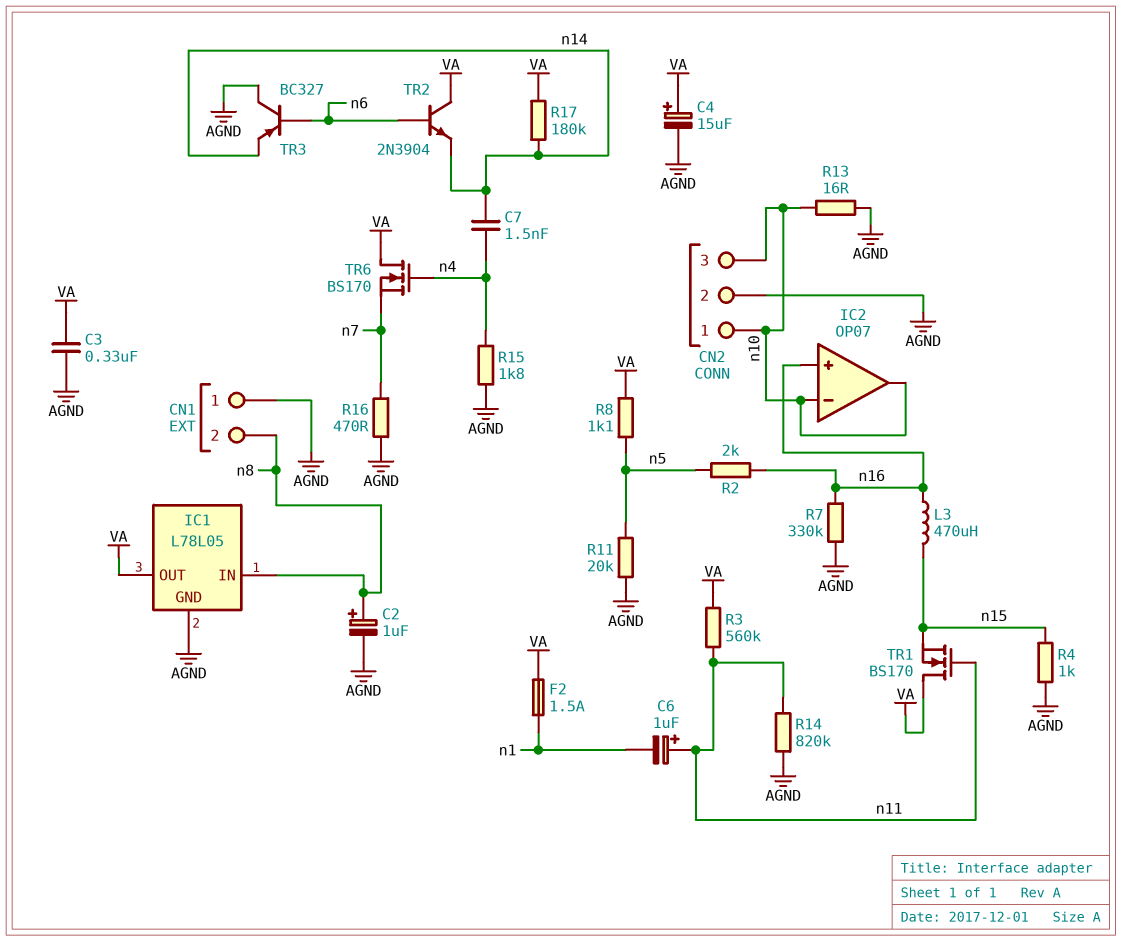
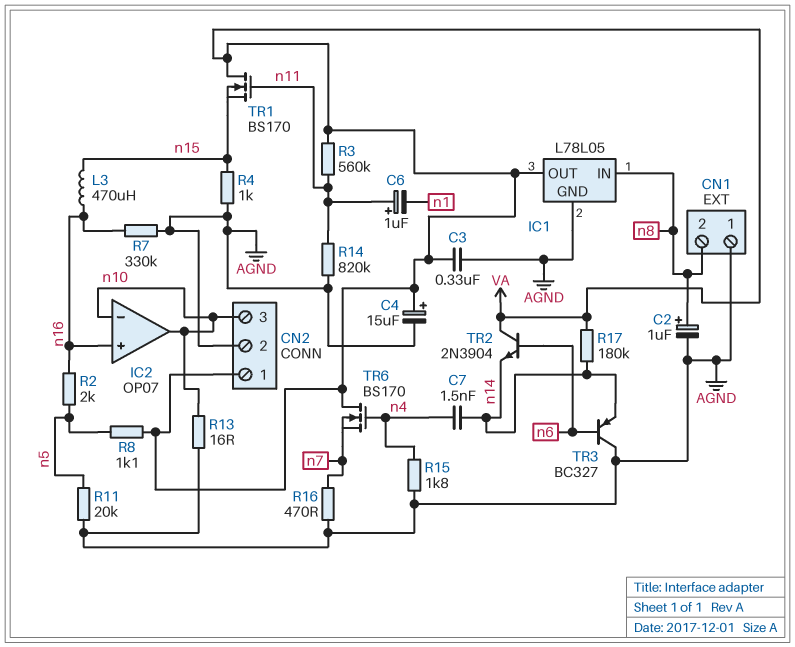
CN2 pin 1: n10 -> VA
F2: 1.5A (VA, n1) -> none

